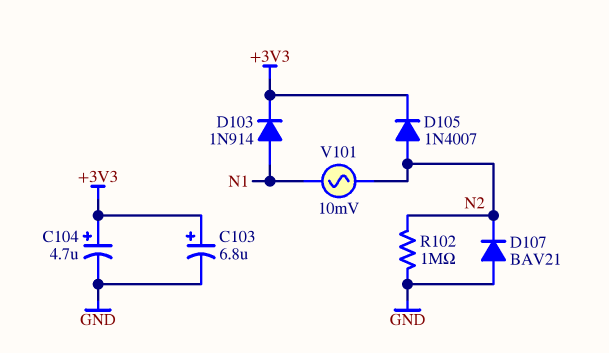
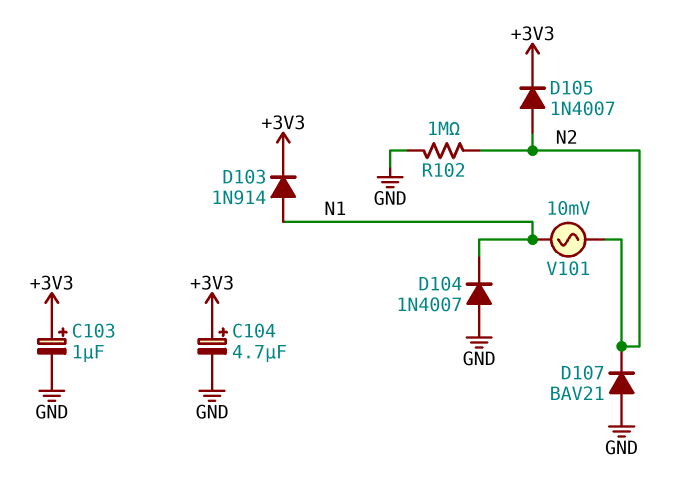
C103: 6.8uF (plus +3V3, minus GND) -> 1uF (plus +3V3, minus GND)
D104: none -> diode 1N4007 (A GND, K N1)

